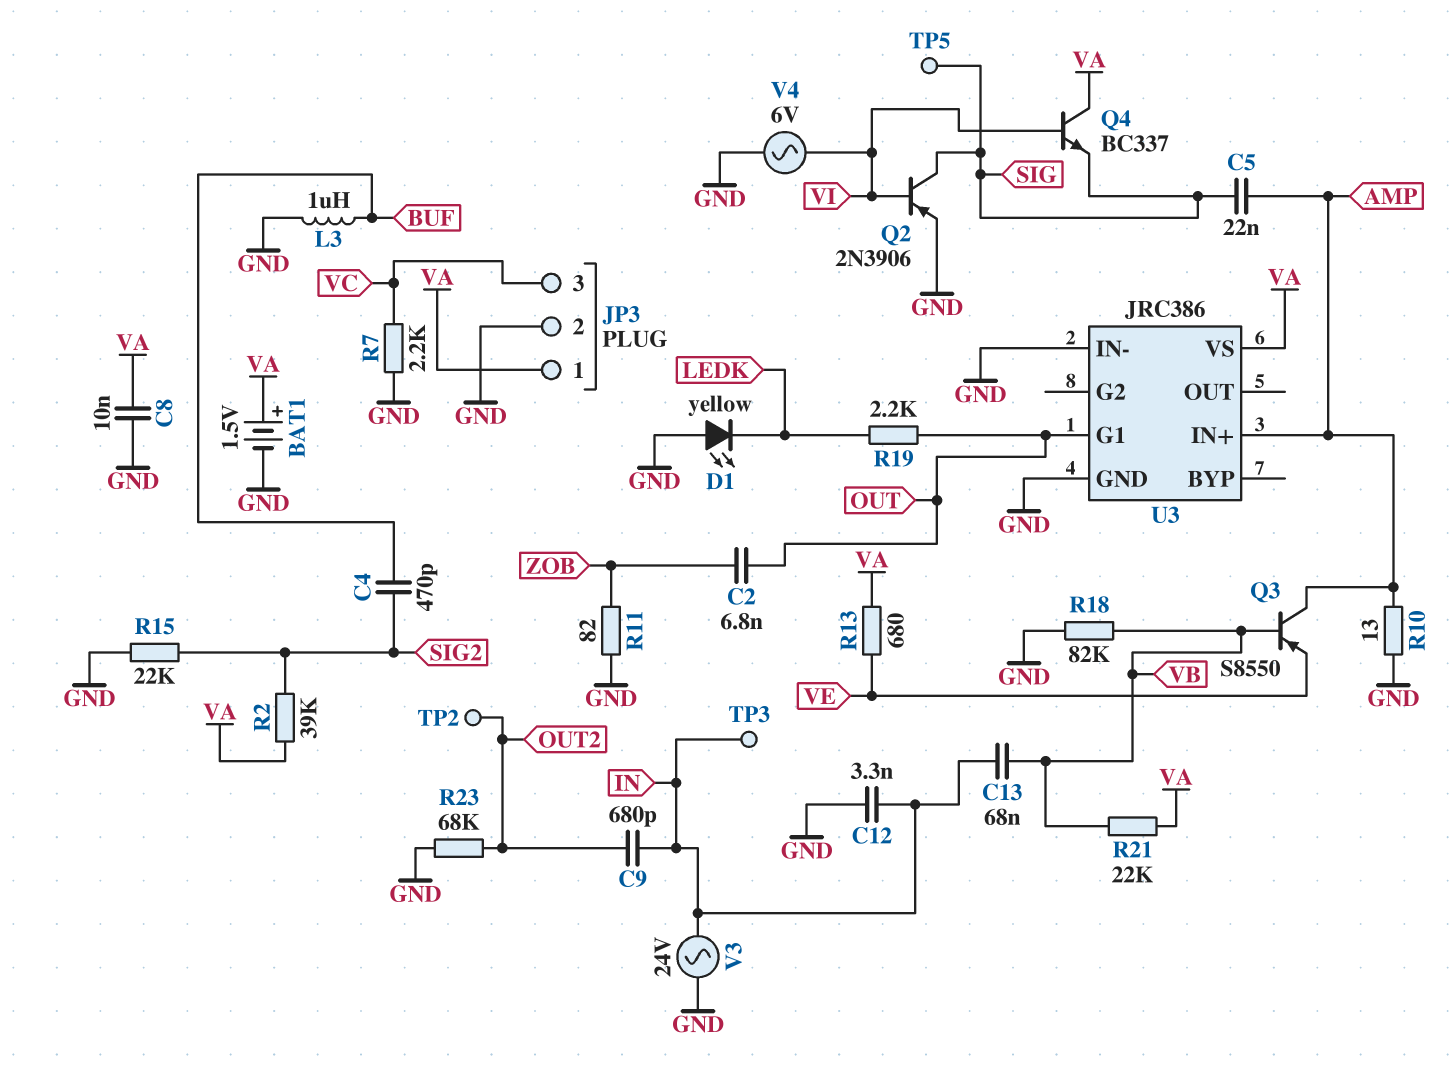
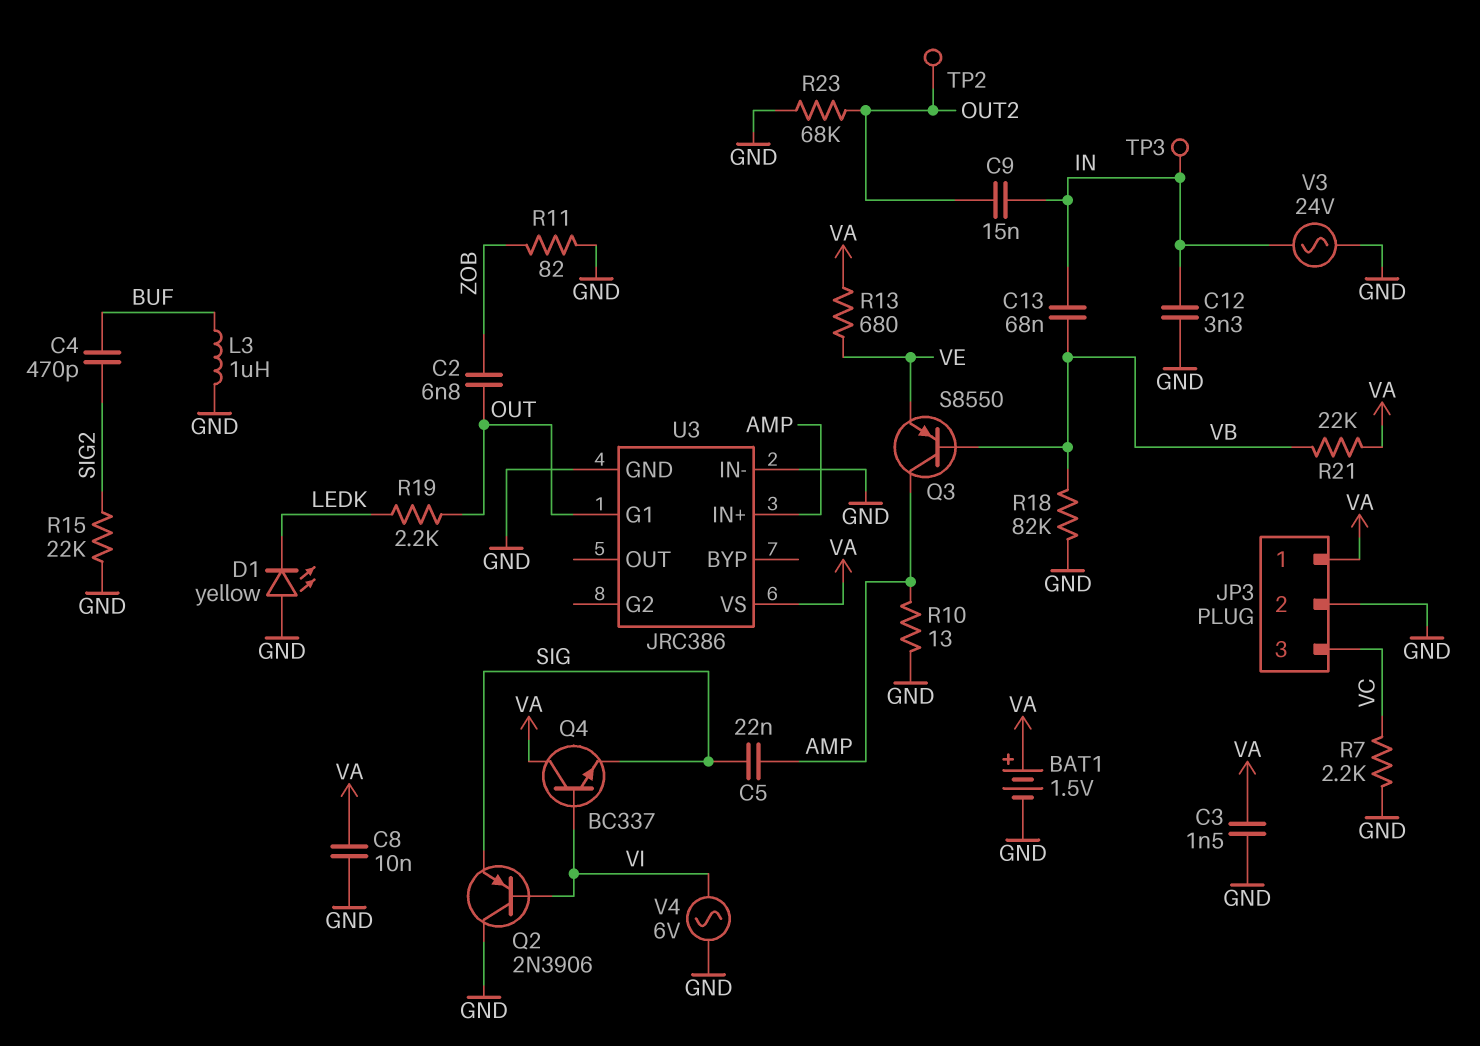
C3: none -> 1.5nF (GND, VA)
C9: 680pF (IN, OUT2) -> 15nF (IN, OUT2)
Q2: PNP 2N3906 (B VI, C SIG, E GND) -> PNP 2N3906 (B VI, C GND, E SIG)
R2: 39k (SIG2, VA) -> none
TP5: test point (SIG) -> none

